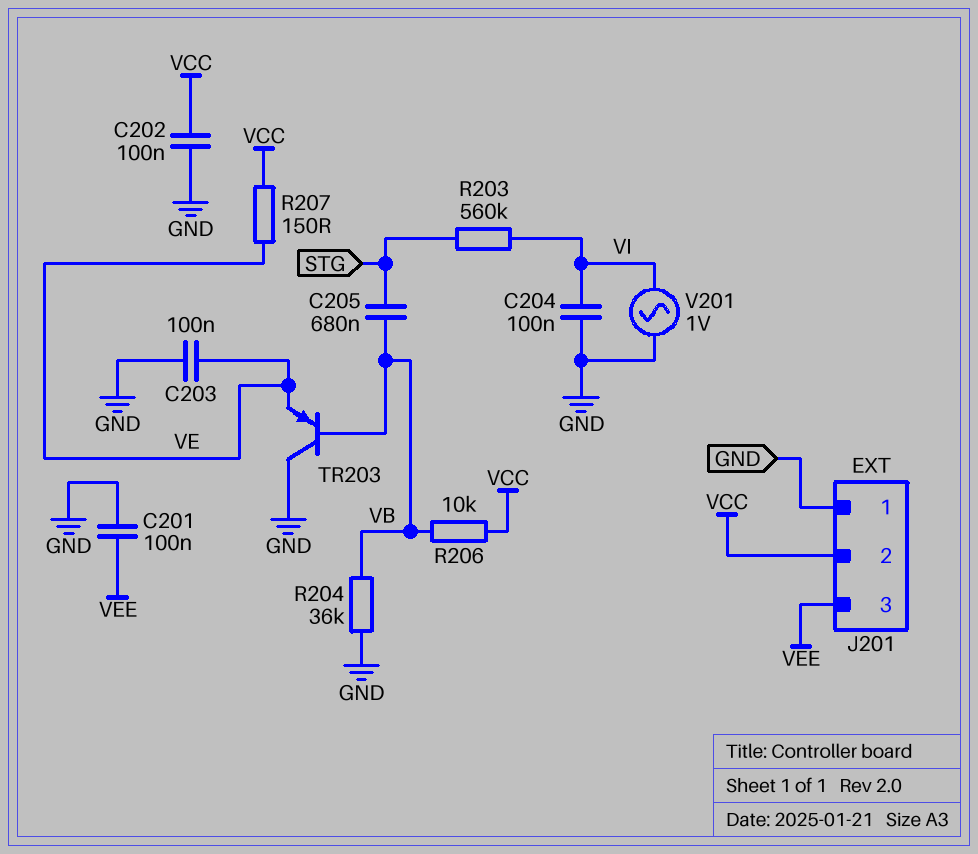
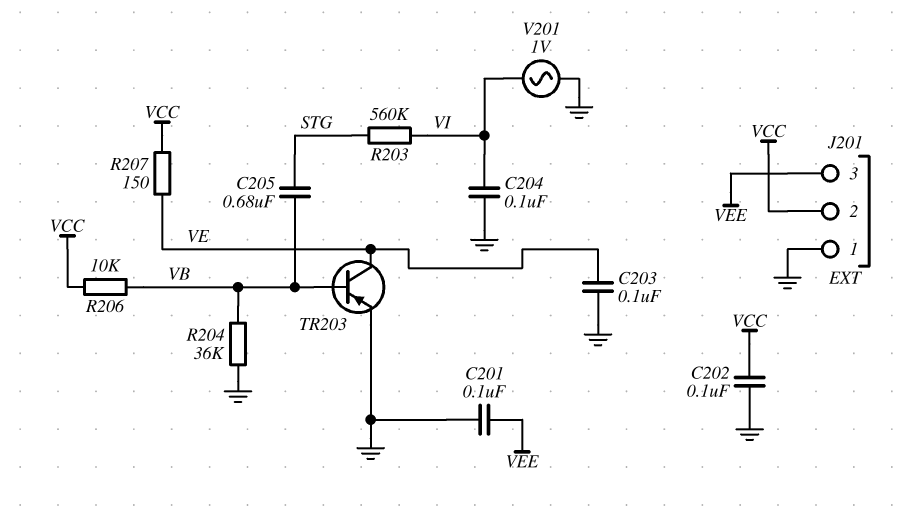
TR203: PNP (B VB, C GND, E VE) -> PNP (B VB, C VE, E GND)

